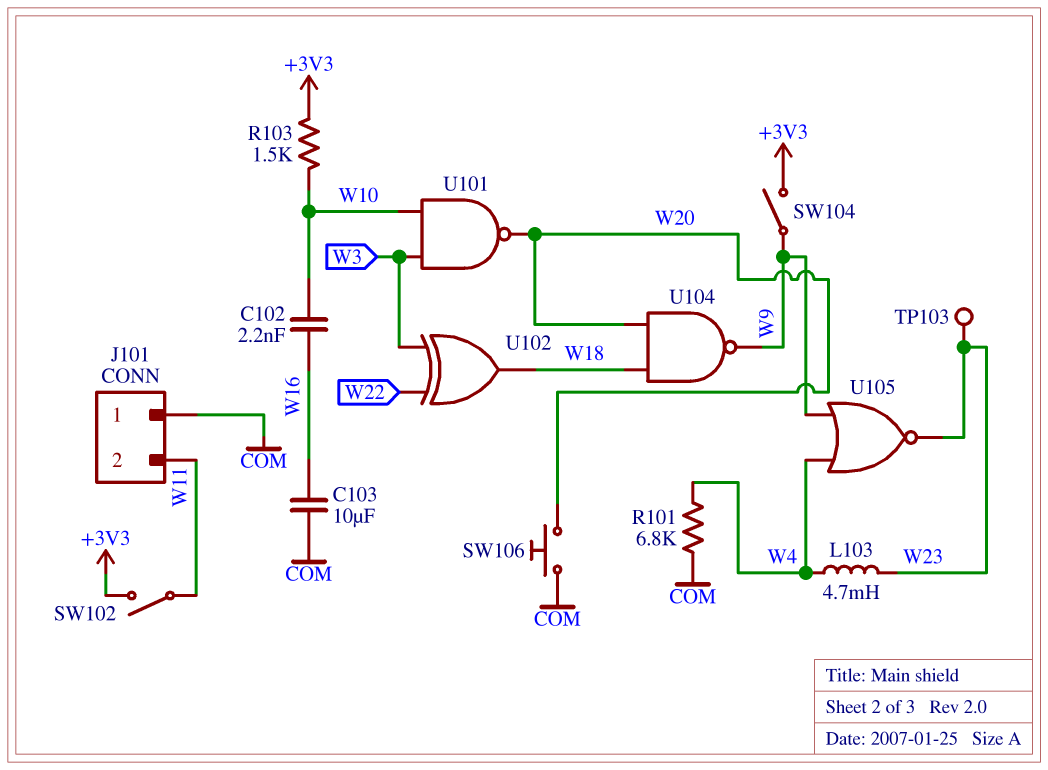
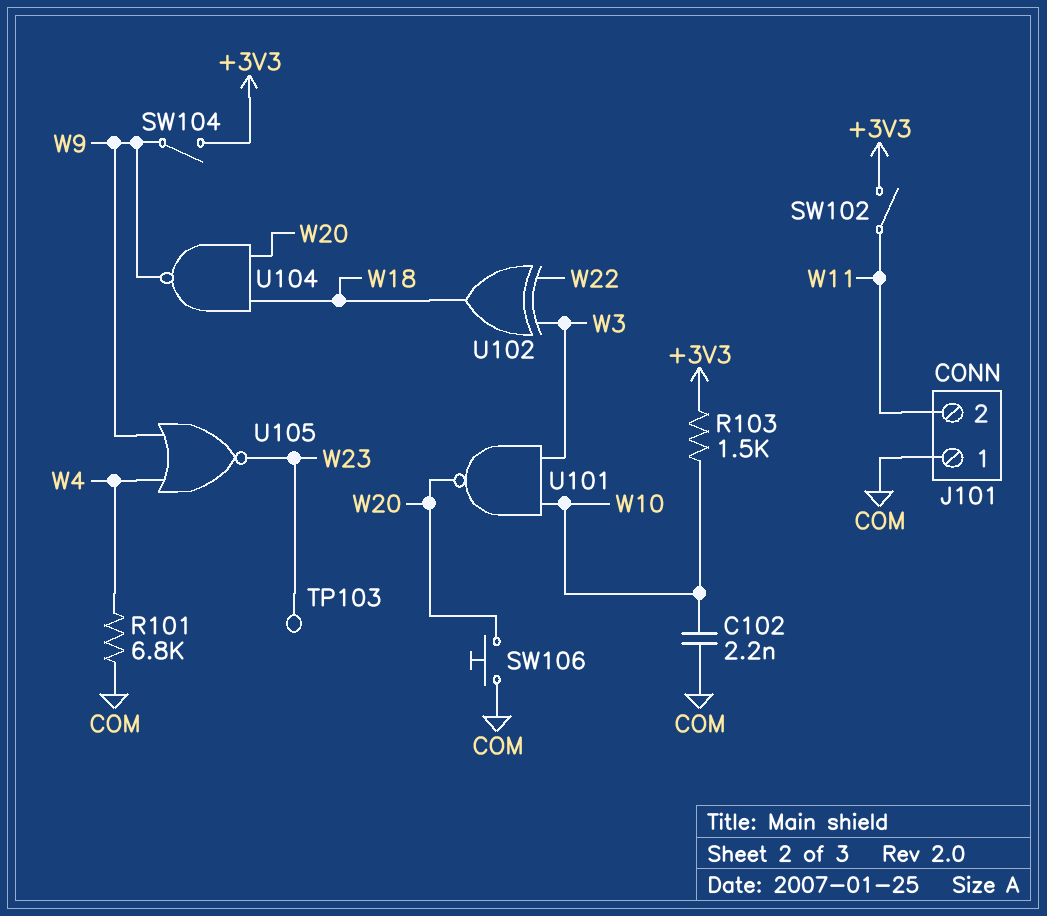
C102: 2.2nF (W10, W16) -> 2.2nF (COM, W10)
C103: 10uF (COM, W16) -> none
L103: 4.7mH (W4, W23) -> none

